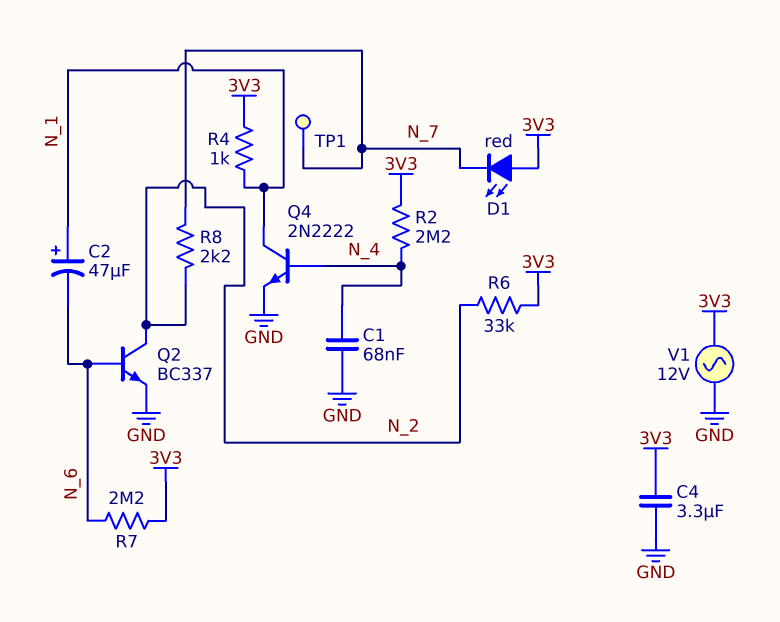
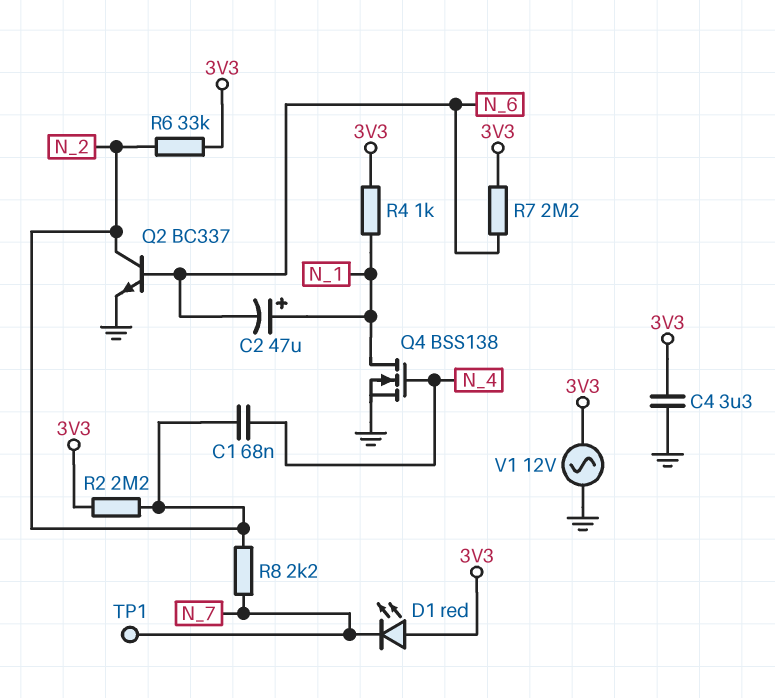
C1: 68nF (GND, N_4) -> 68nF (N_2, N_4)
Q4: NPN 2N2222 (B N_4, C N_1, E GND) -> NMOS BSS138 (G N_4, D N_1, S GND)
R2: 2.2M (3V3, N_4) -> 2.2M (3V3, N_2)

